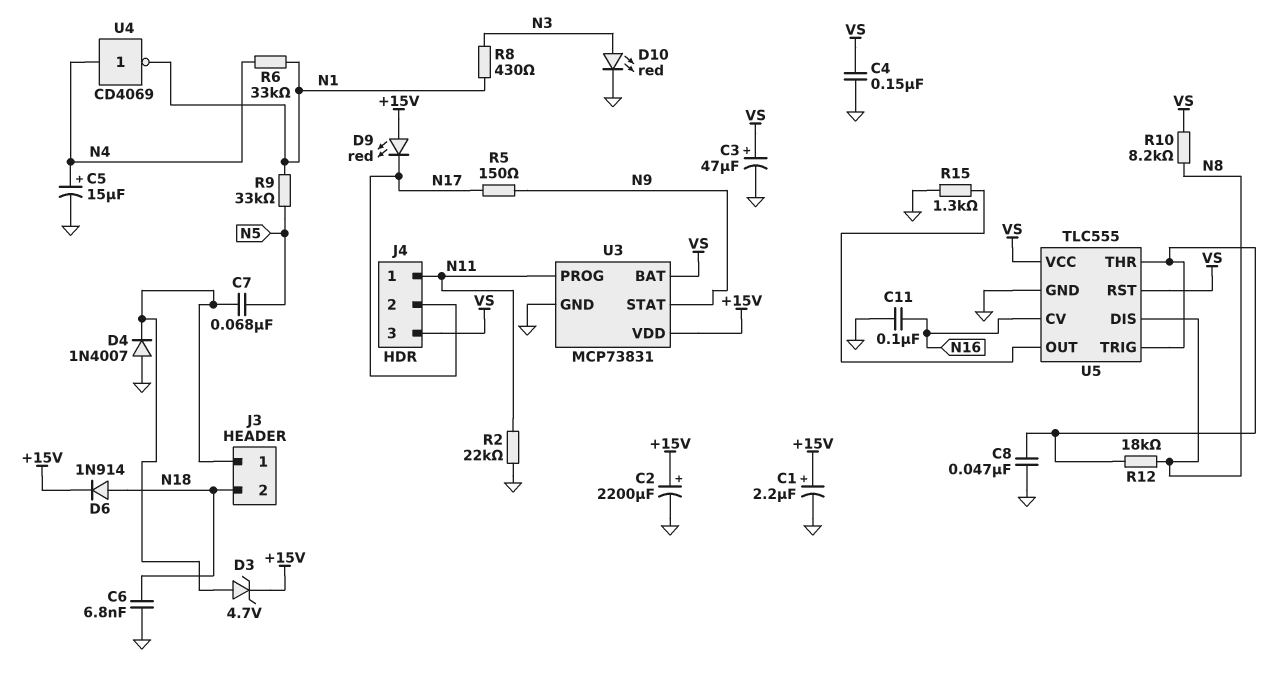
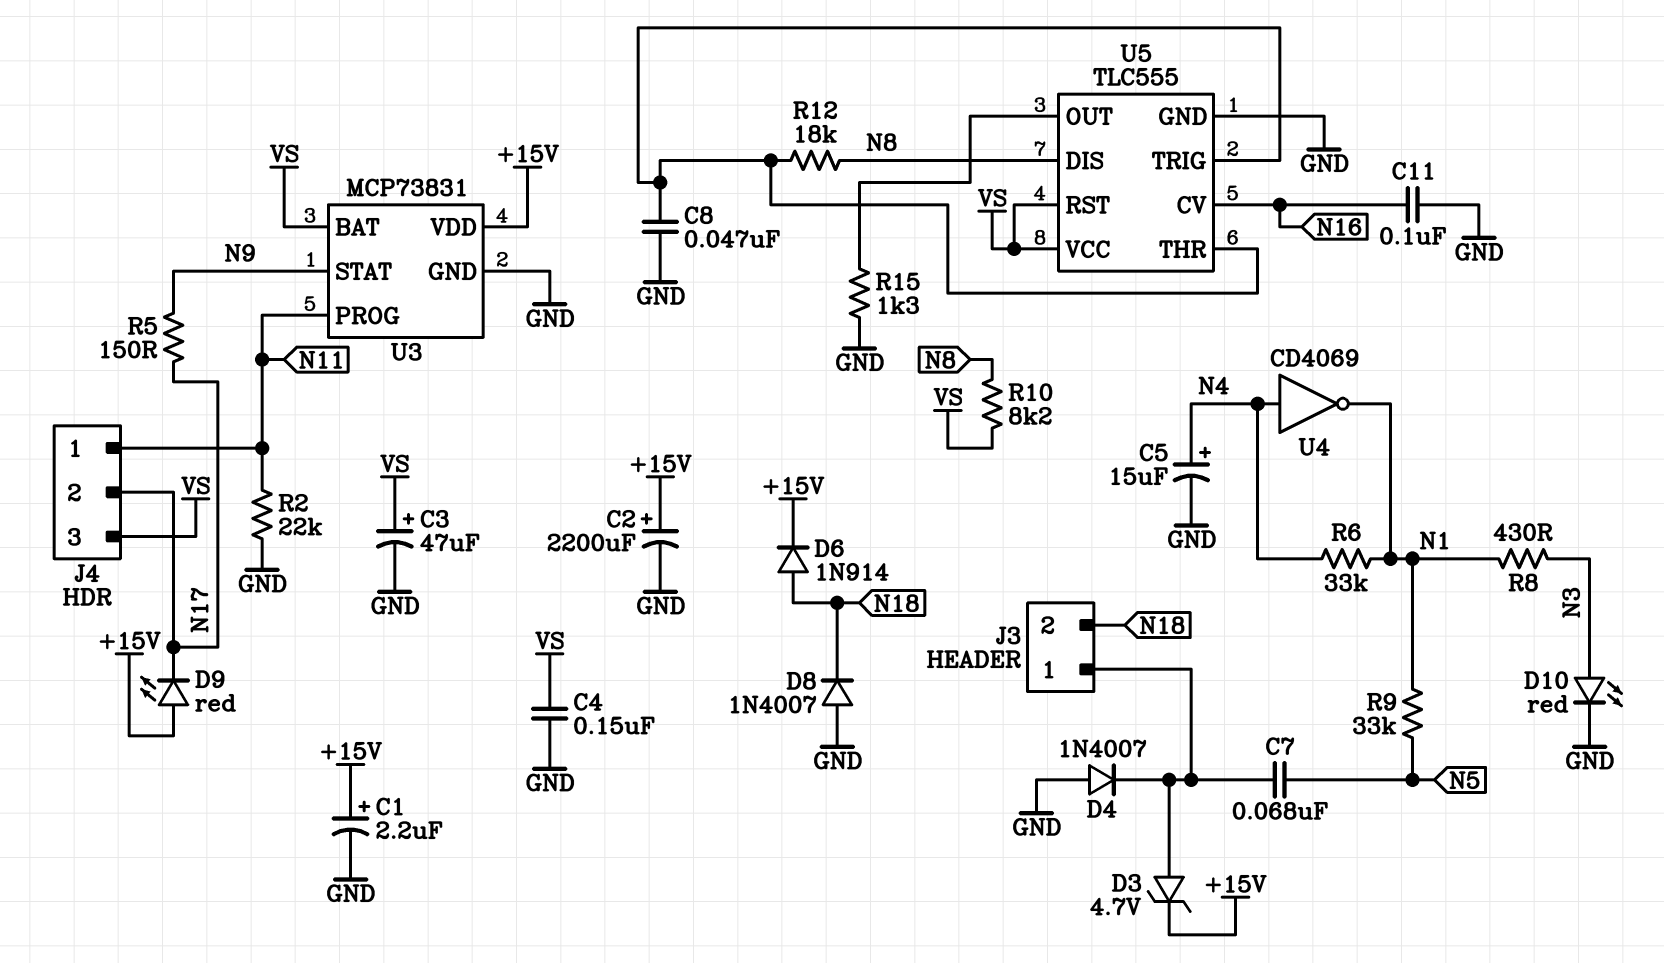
C6: 6.8nF (GND, N18) -> none
D8: none -> diode 1N4007 (A GND, K N18)

